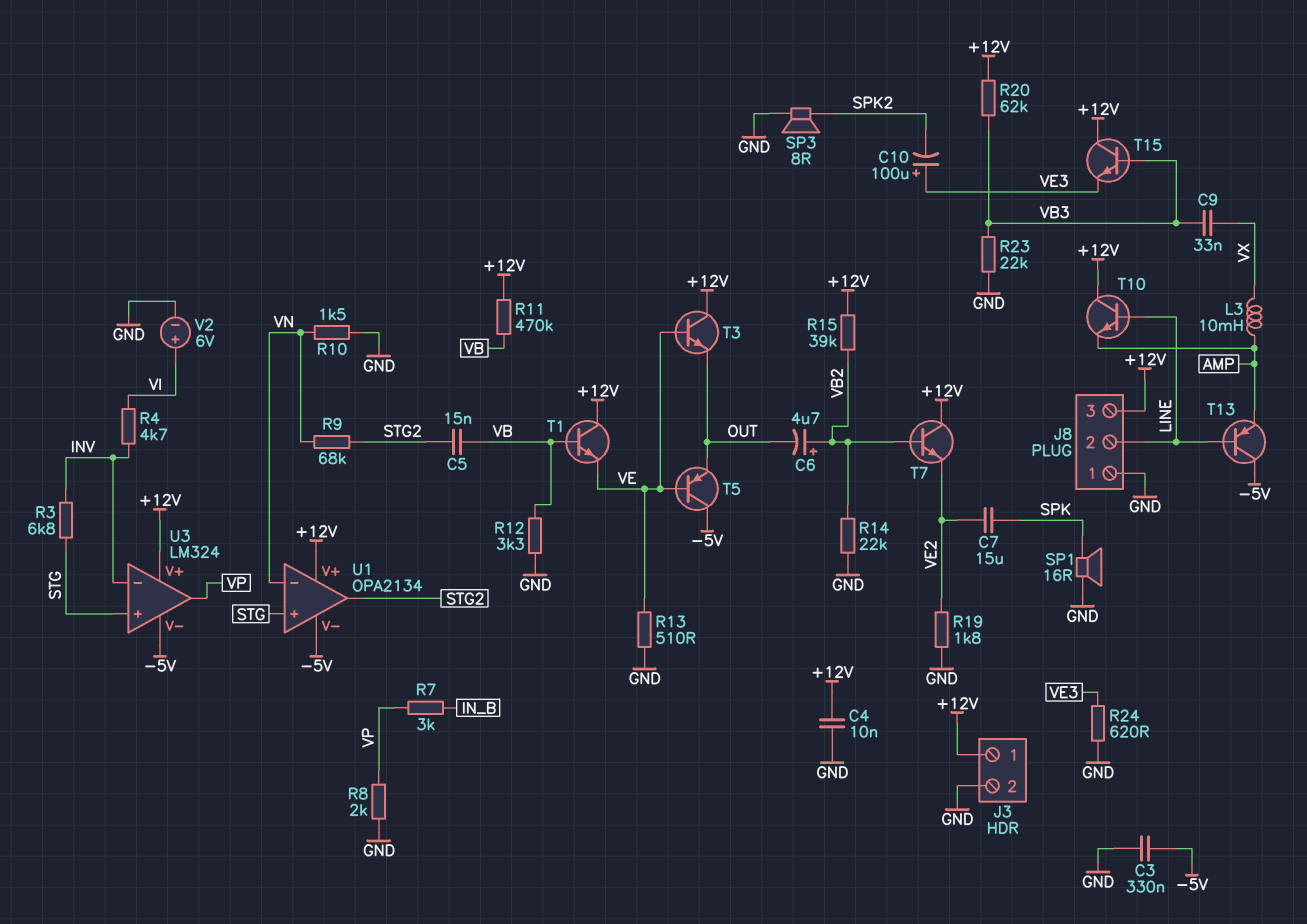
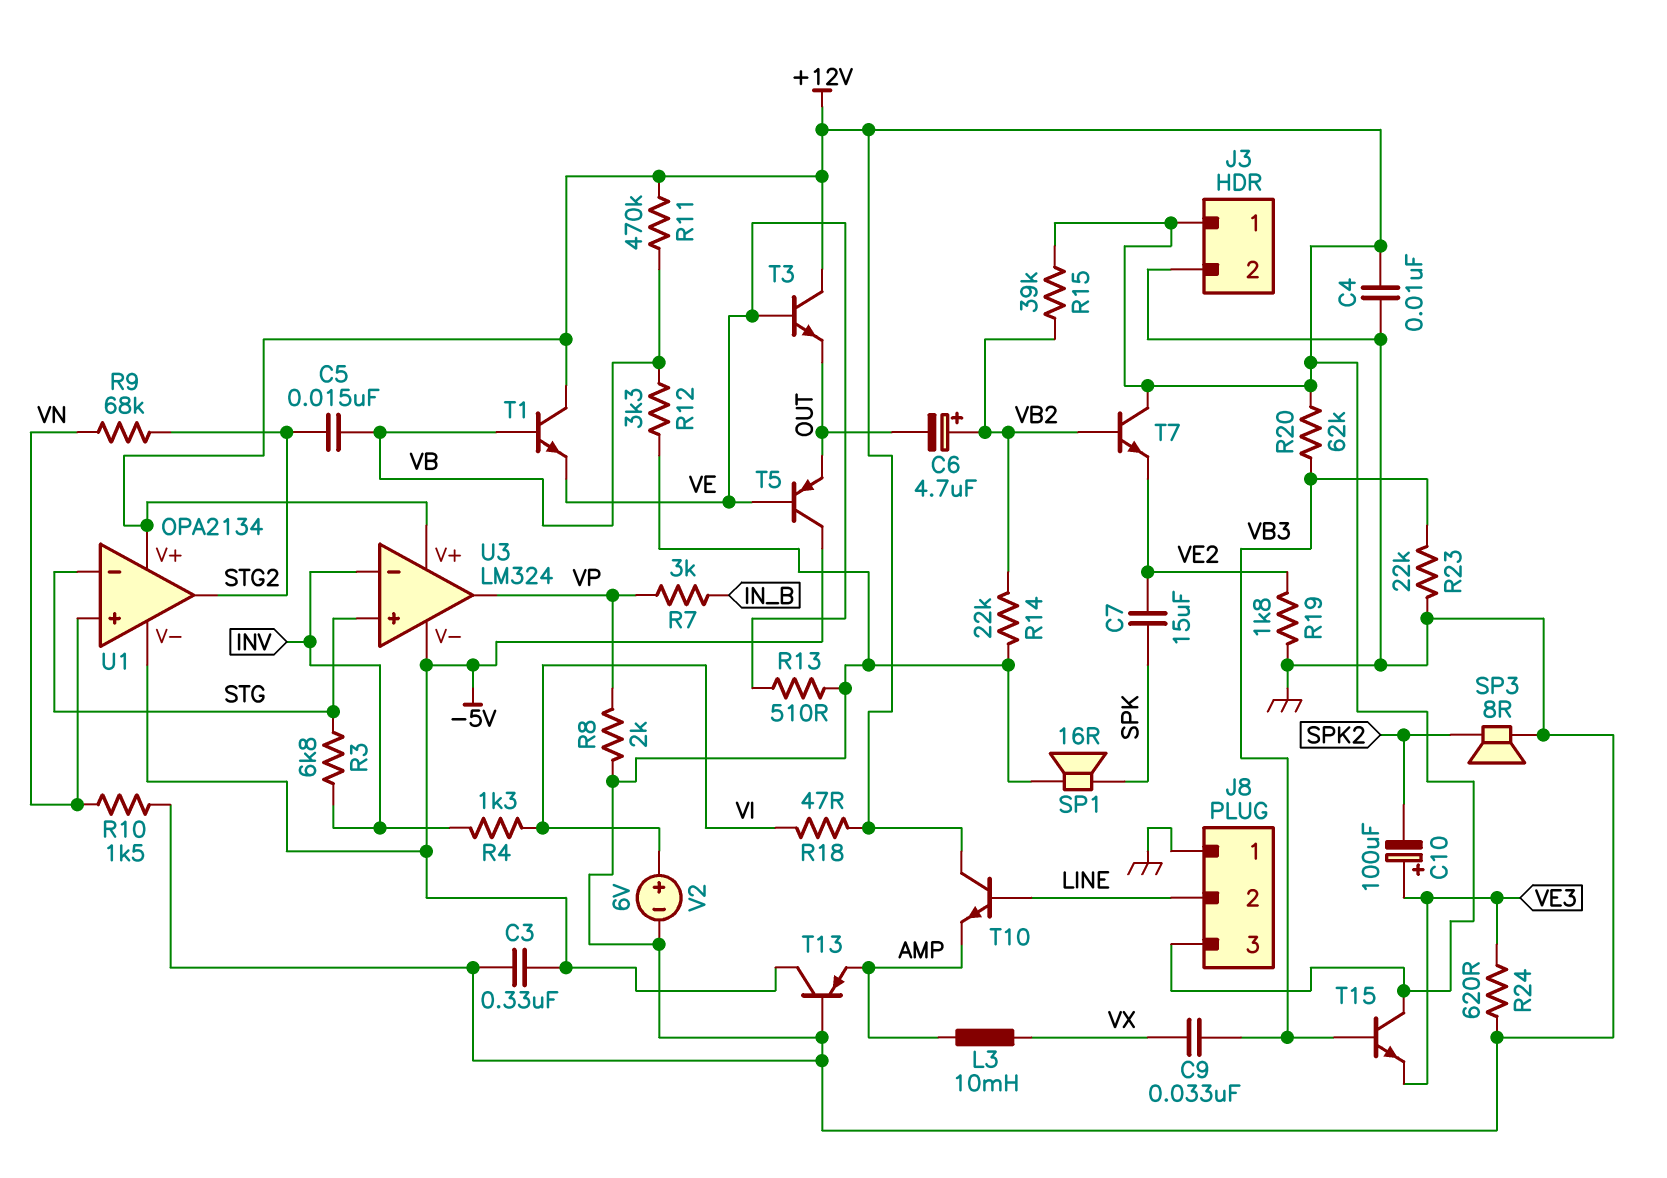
R4: 4.7k (INV, VI) -> 1.3k (INV, VI)
R18: none -> 47 (+12V, VI)
T13: PNP (B LINE, C -5V, E AMP) -> PNP (B GND, C -5V, E AMP)
U1 pin in+: STG -> VN
U1 pin in-: VN -> STG

